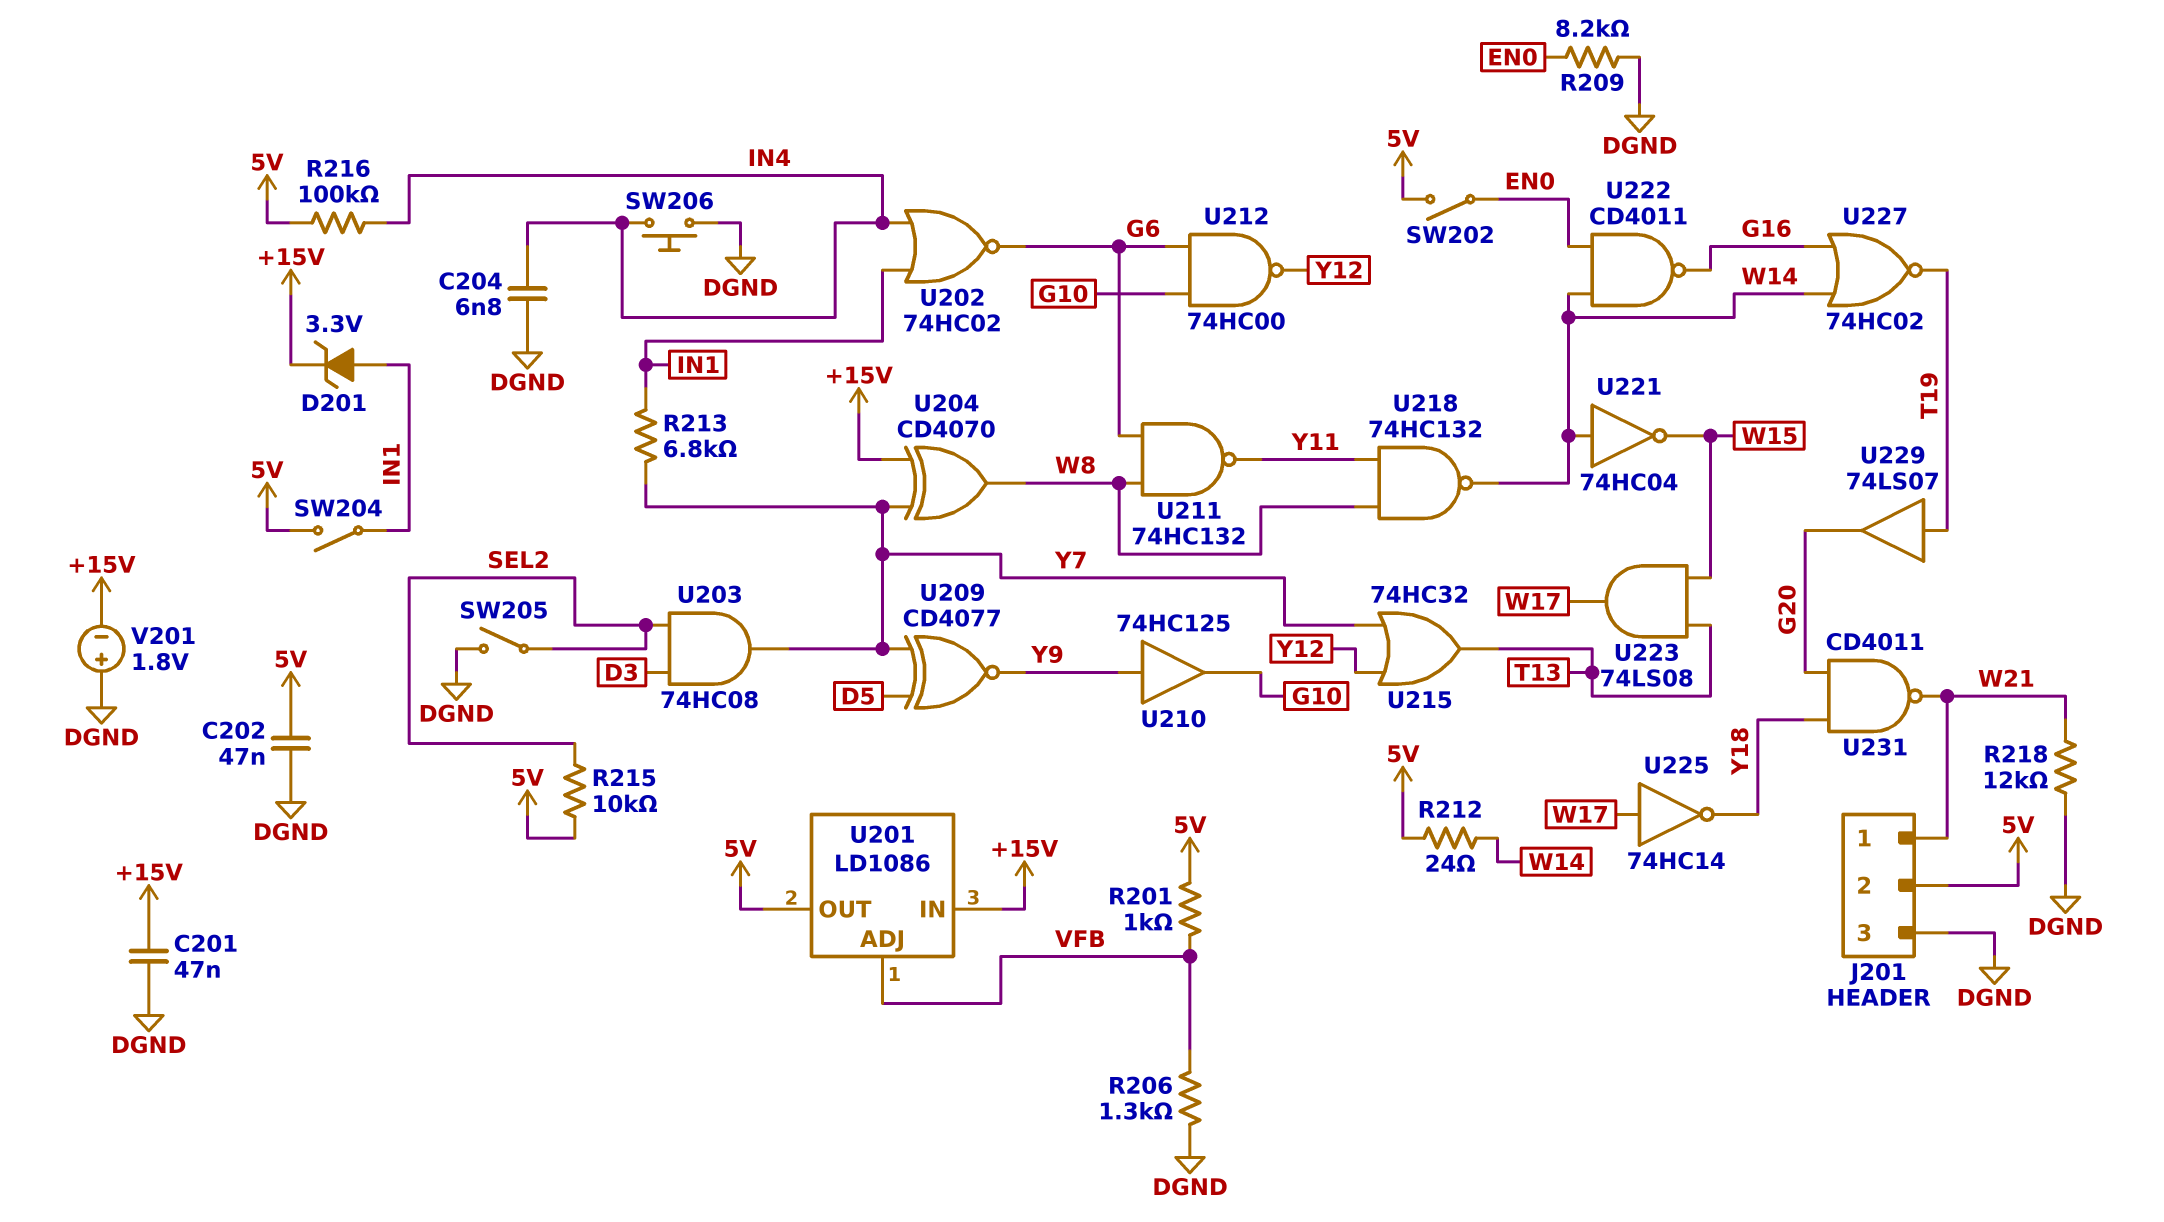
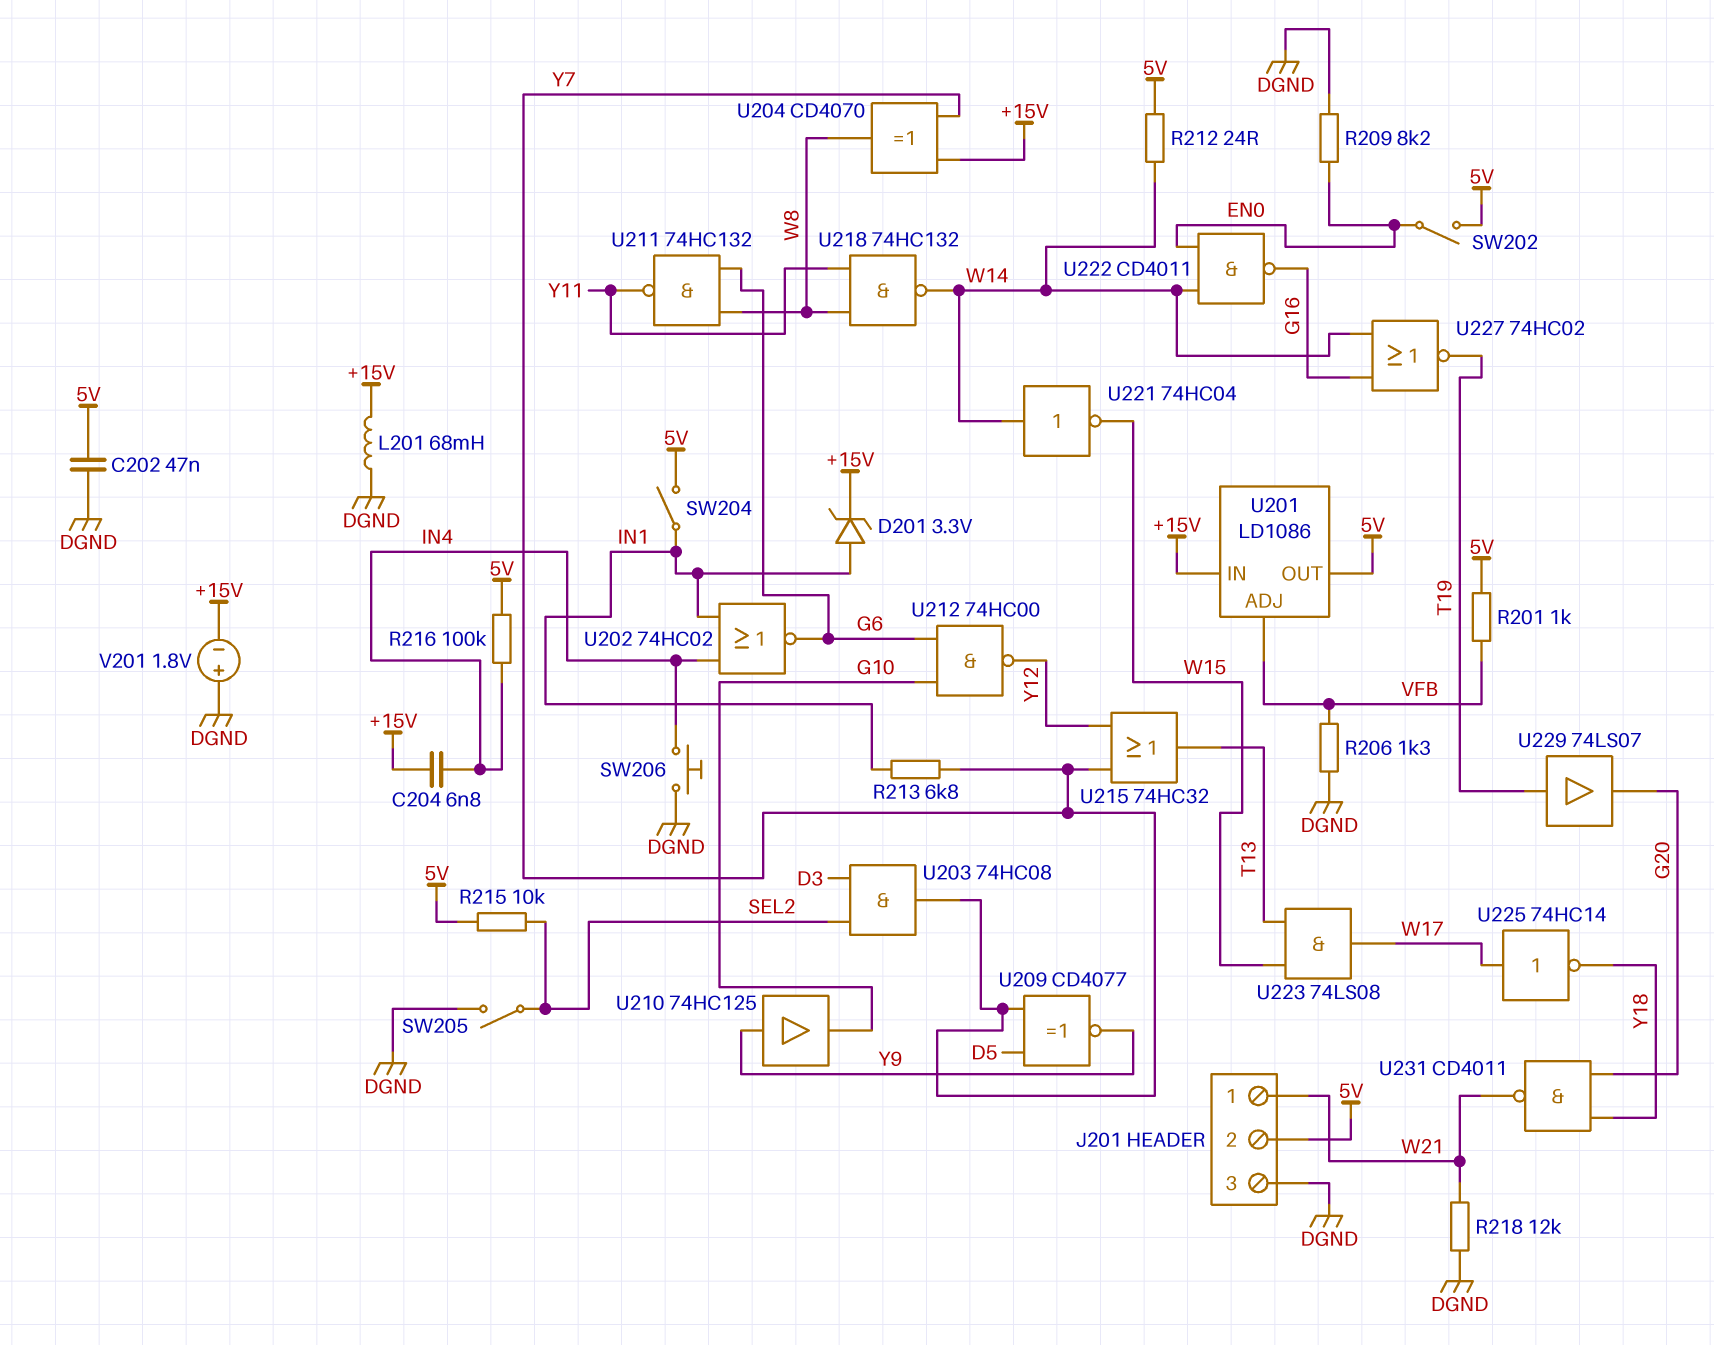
C201: 47nF (+15V, DGND) -> none
C204: 6.8nF (DGND, IN4) -> 6.8nF (+15V, IN4)
L201: none -> 68mH (+15V, DGND)

